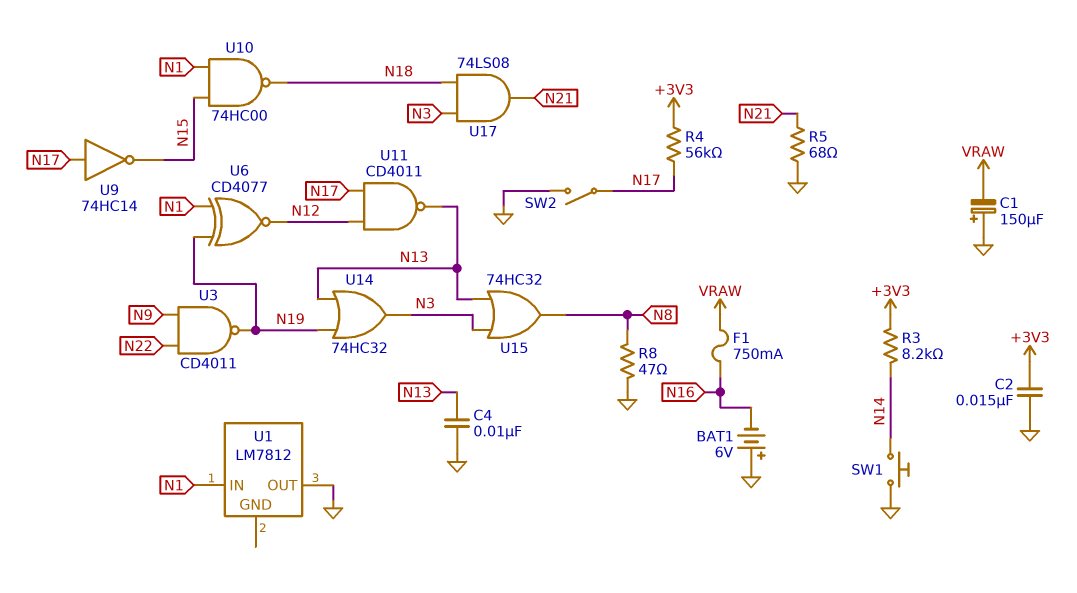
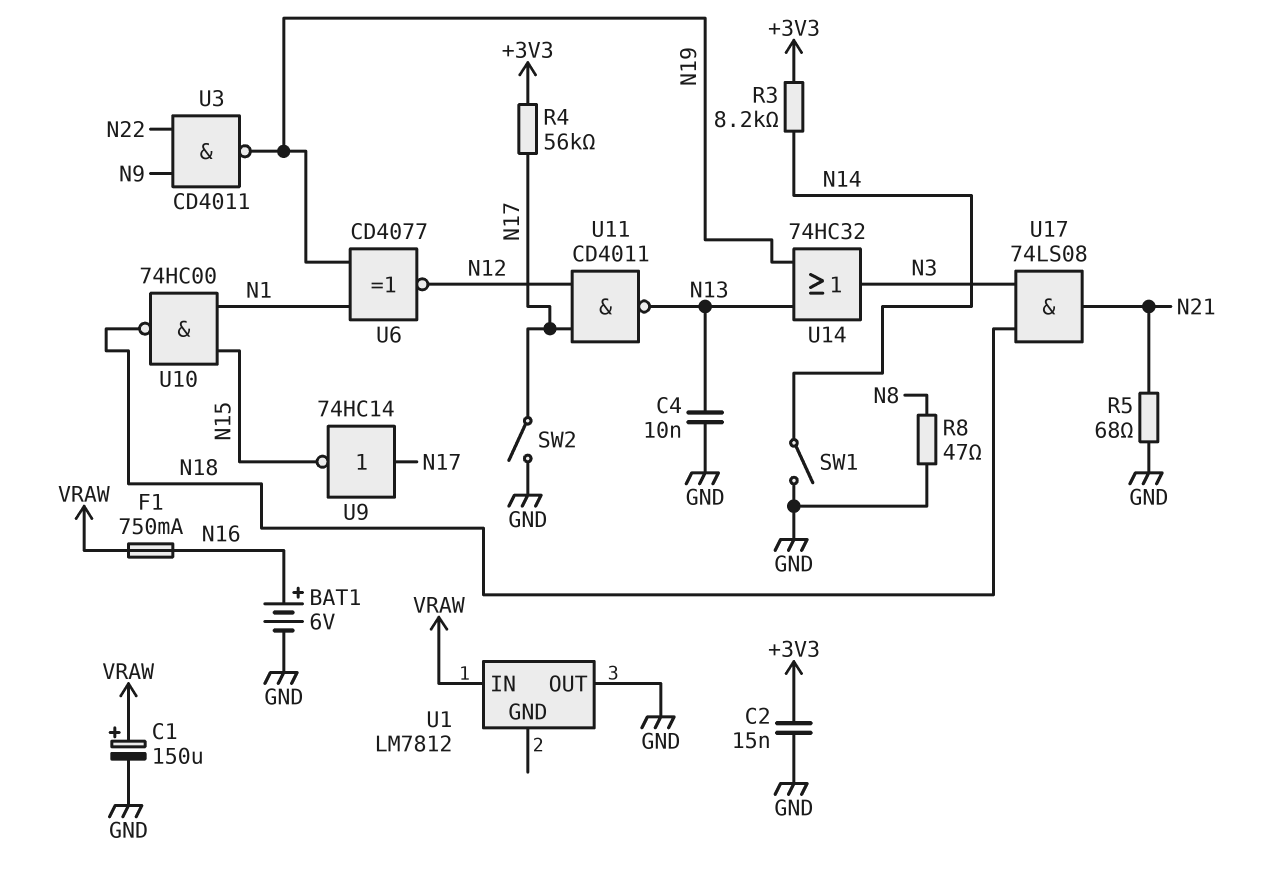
BAT1: 6V (plus GND, minus N16) -> 6V (plus N16, minus GND)
C1: 150uF (plus GND, minus VRAW) -> 150uF (plus VRAW, minus GND)
SW1: button (GND, N14) -> switch (GND, N14)
U1 pin IN: N1 -> VRAW
U15: OR 74HC32 (in N3, in N13, out N8) -> none

